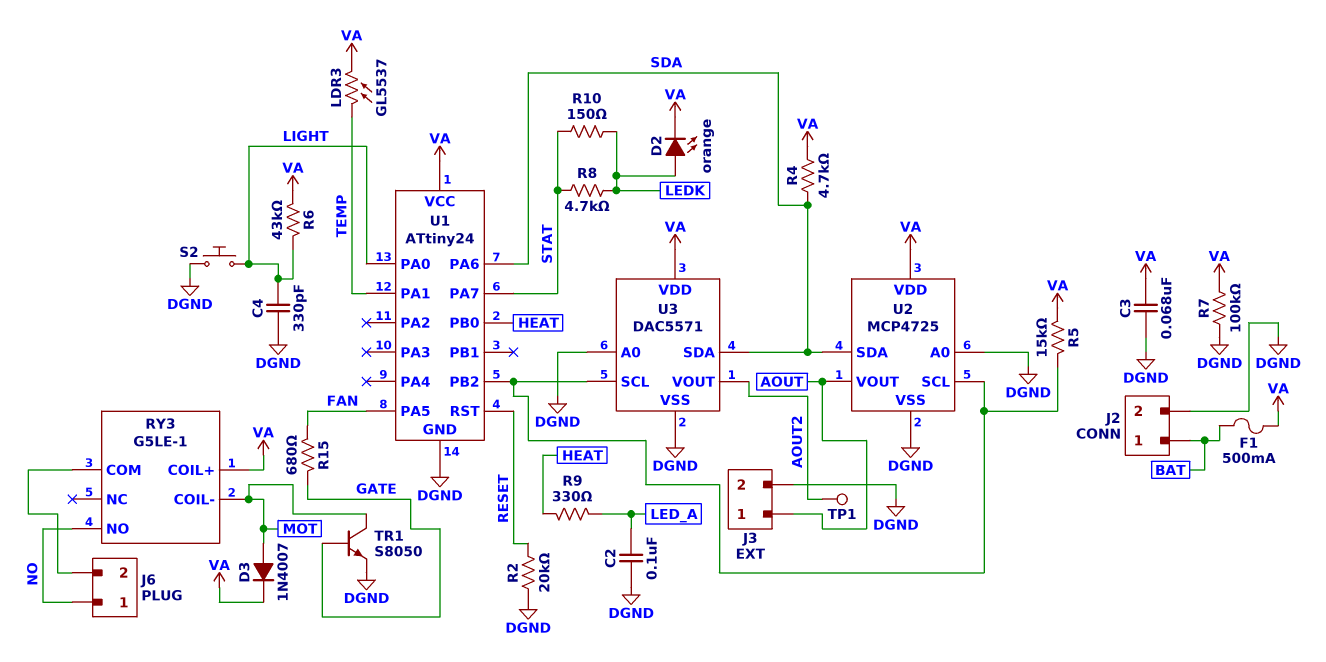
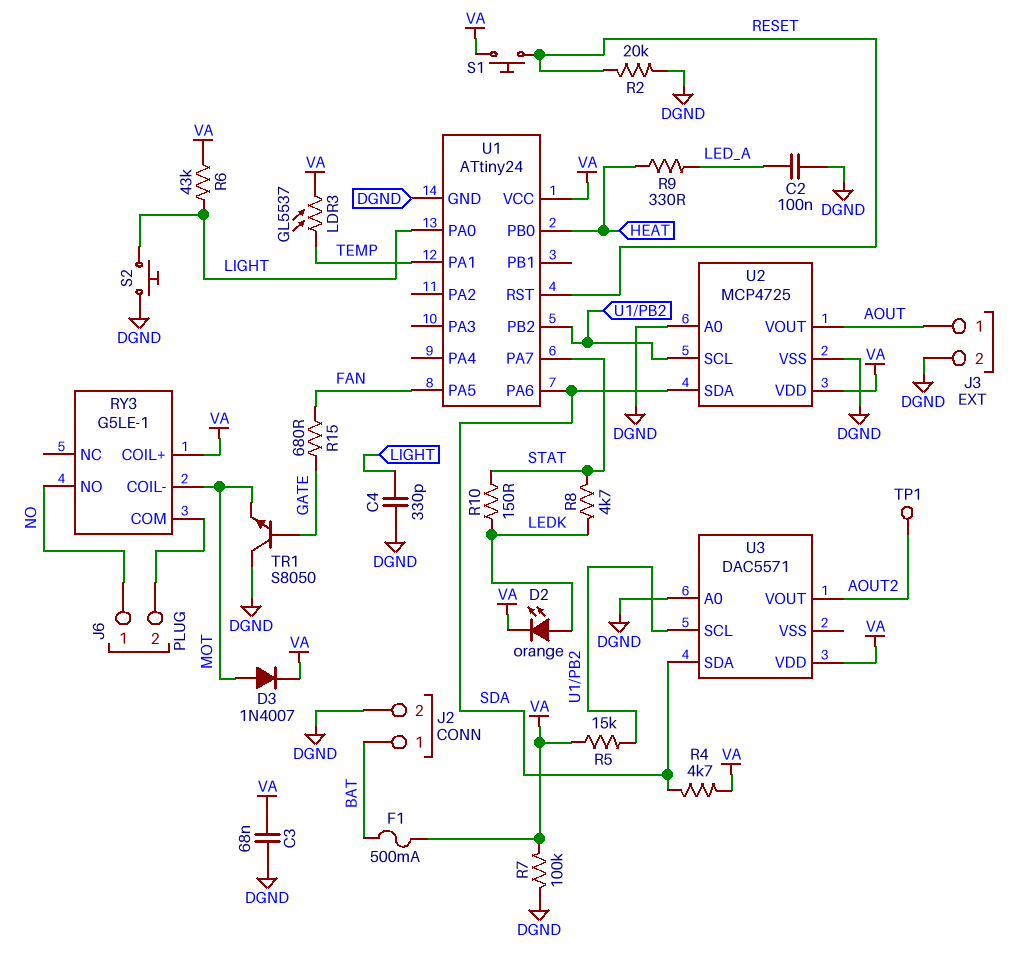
S1: none -> button (RESET, VA)
TR1: NPN S8050 (B GATE, C MOT, E DGND) -> NPN S8050 (B GATE, C DGND, E MOT)
U3 pin VSS: DGND -> none

